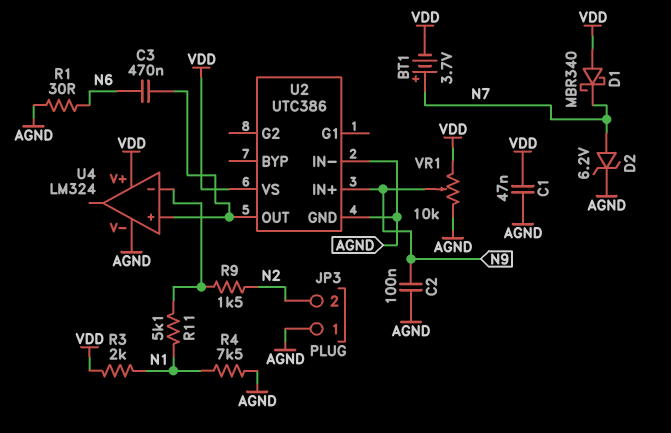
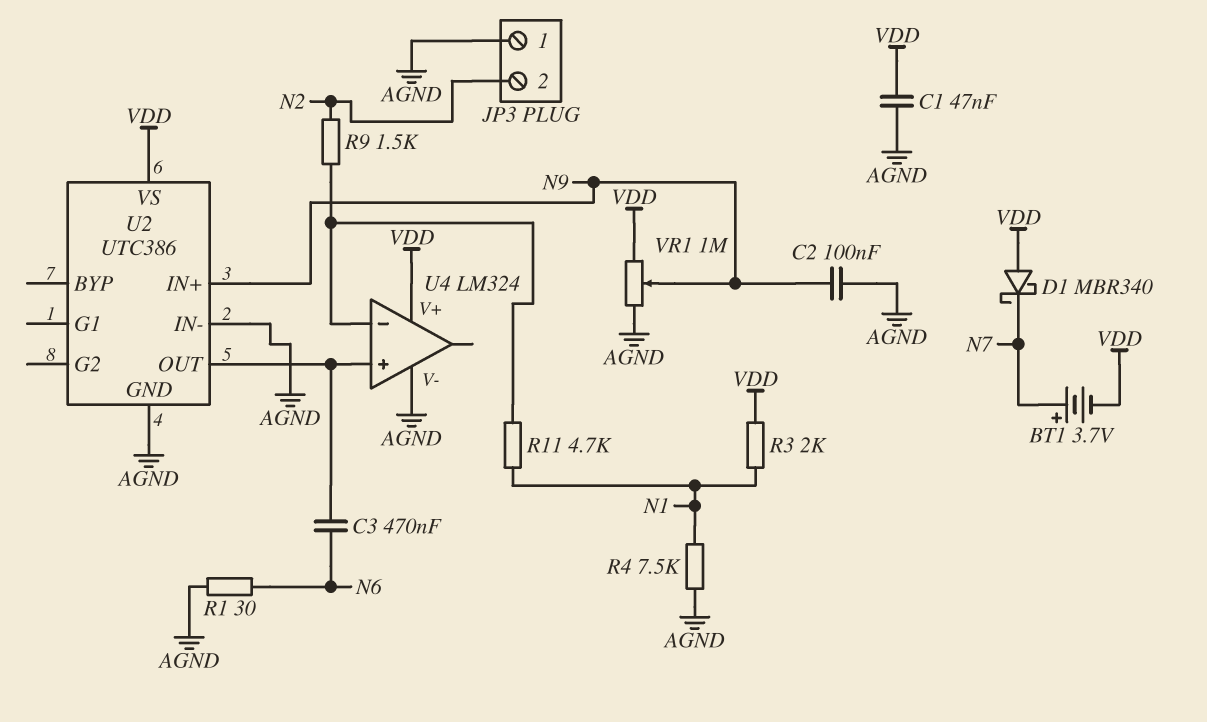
D2: zener 6.2V (A N7, K AGND) -> none
R11: 5.1k (N1, U4/in-) -> 4.7k (N1, U4/in-)
VR1: 10k (AGND, VDD, wiper N9) -> 1M (AGND, VDD, wiper N9)

